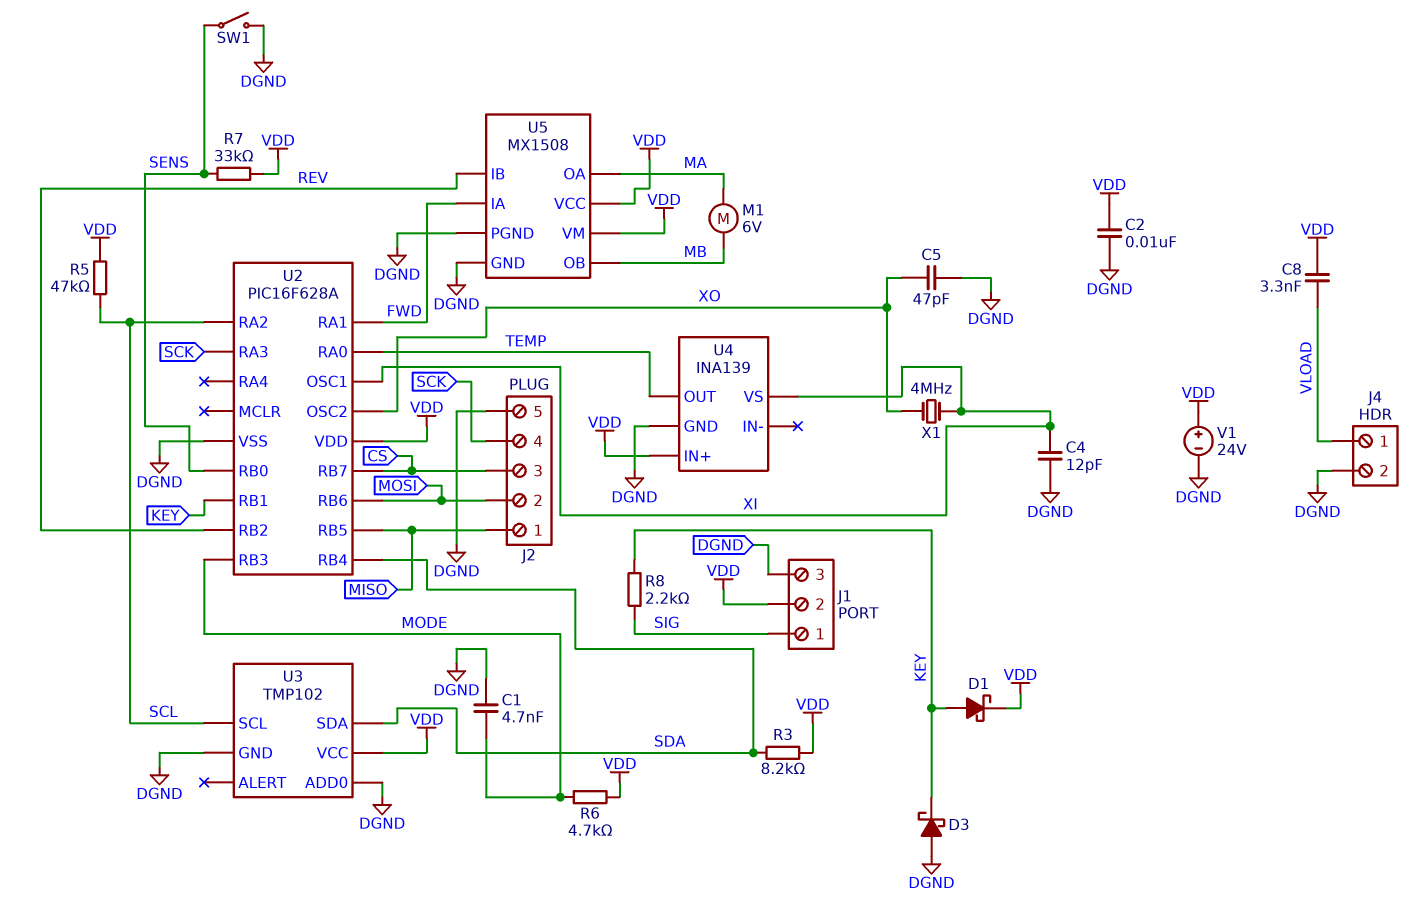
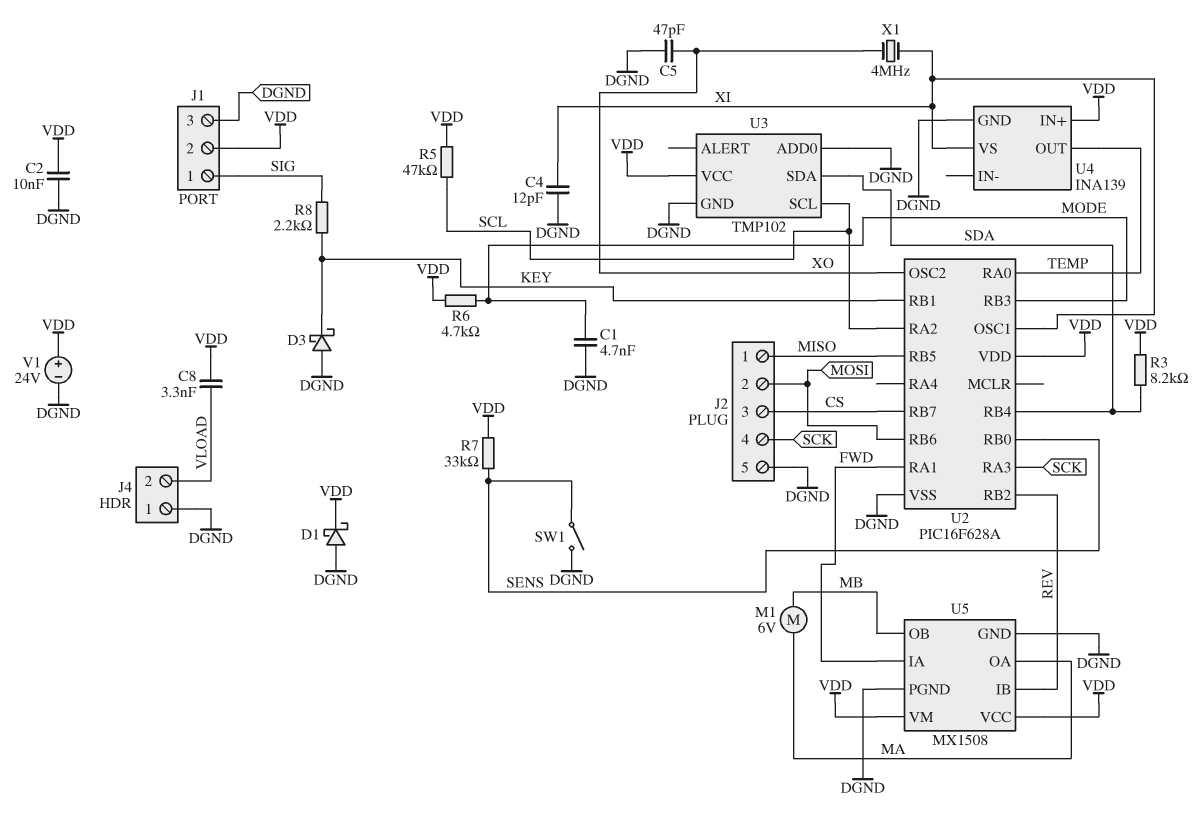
D1: schottky (A KEY, K VDD) -> schottky (A DGND, K VDD)
J4 pin 1: VLOAD -> DGND
J4 pin 2: DGND -> VLOAD

